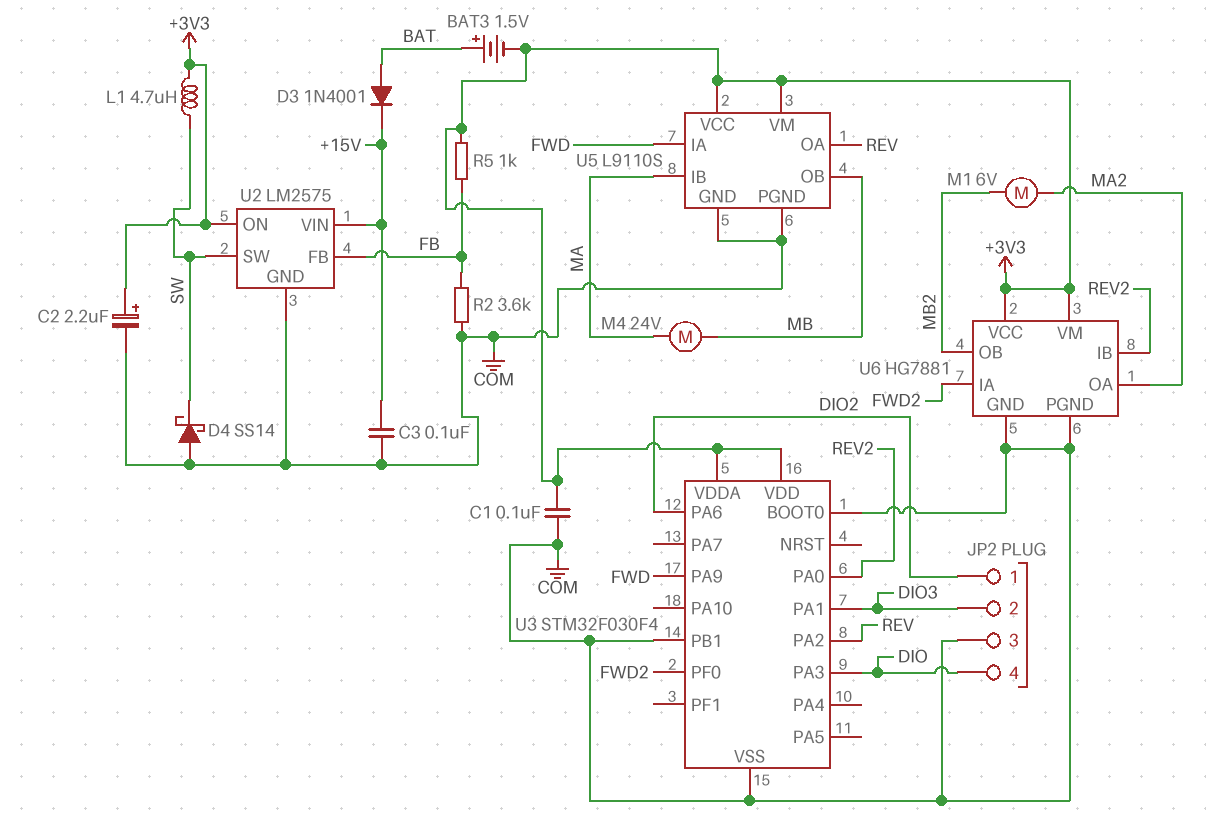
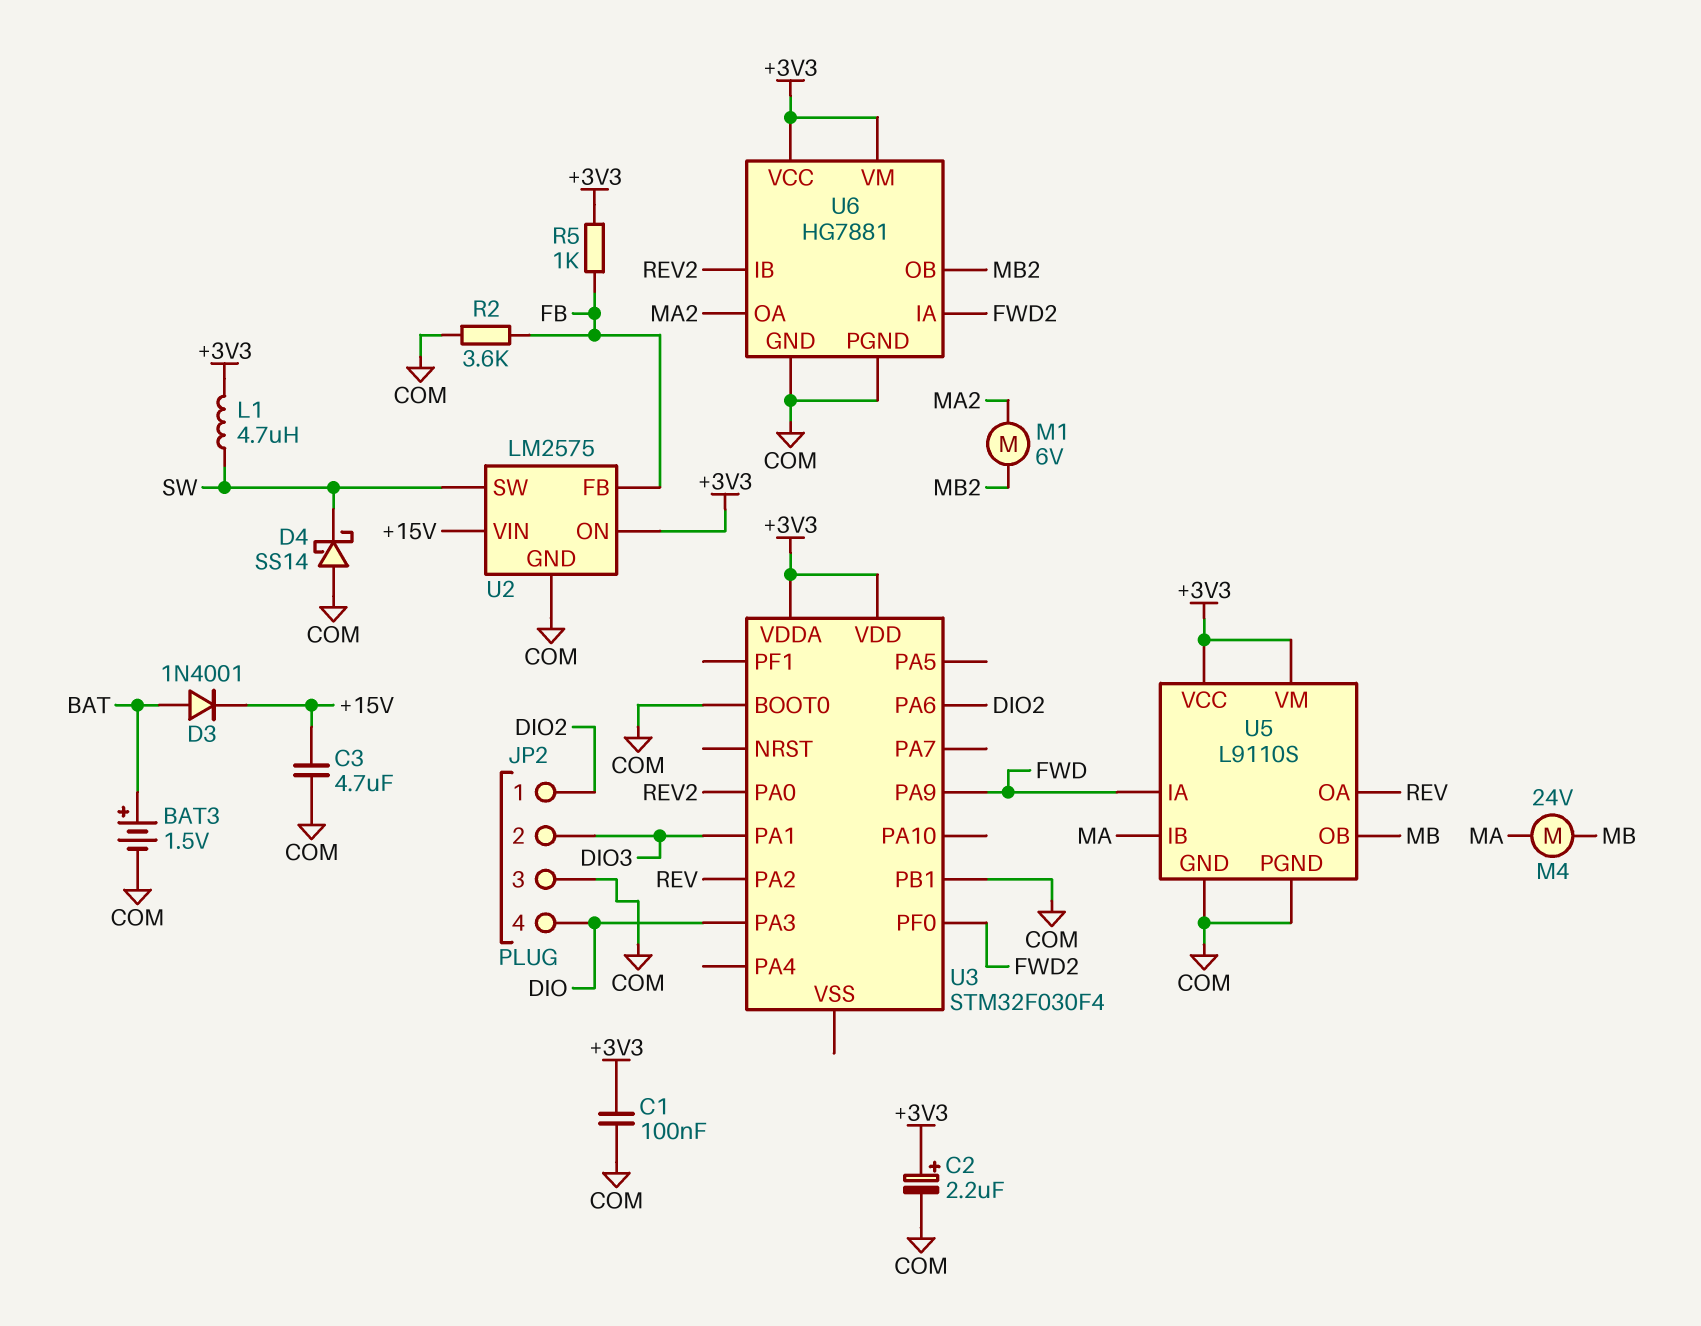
BAT3: 1.5V (plus BAT, minus +3V3) -> 1.5V (plus BAT, minus COM)
C3: 100nF (+15V, COM) -> 4.7uF (+15V, COM)
U3 pin VSS: COM -> none

